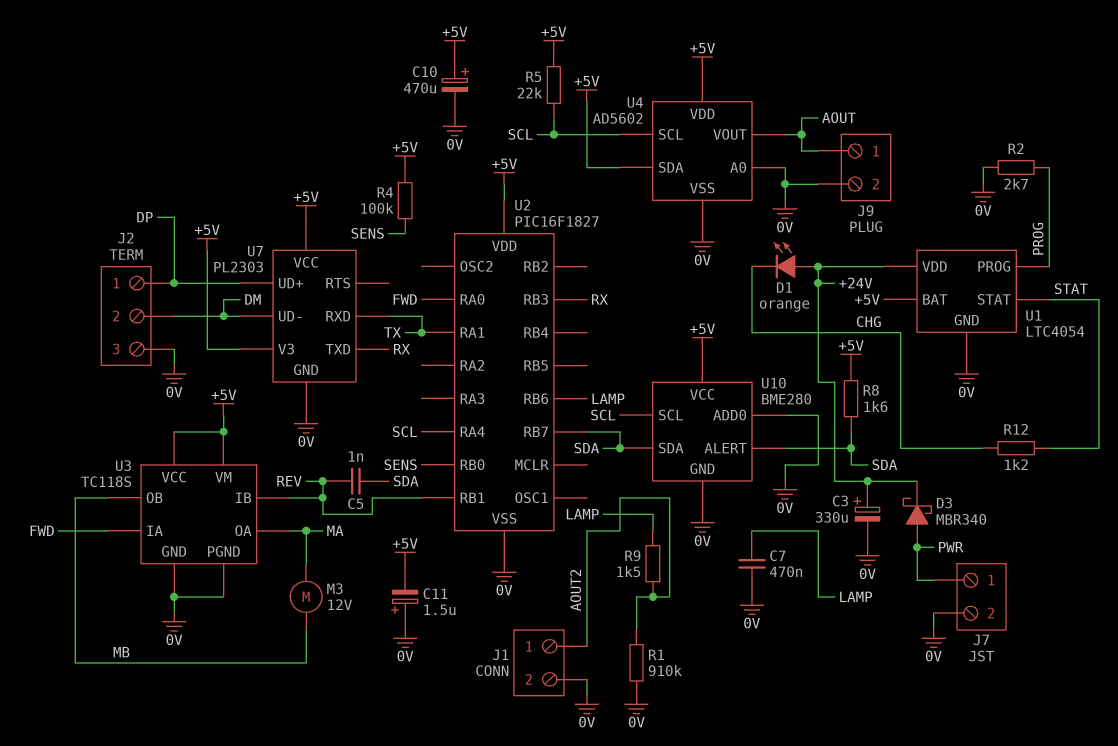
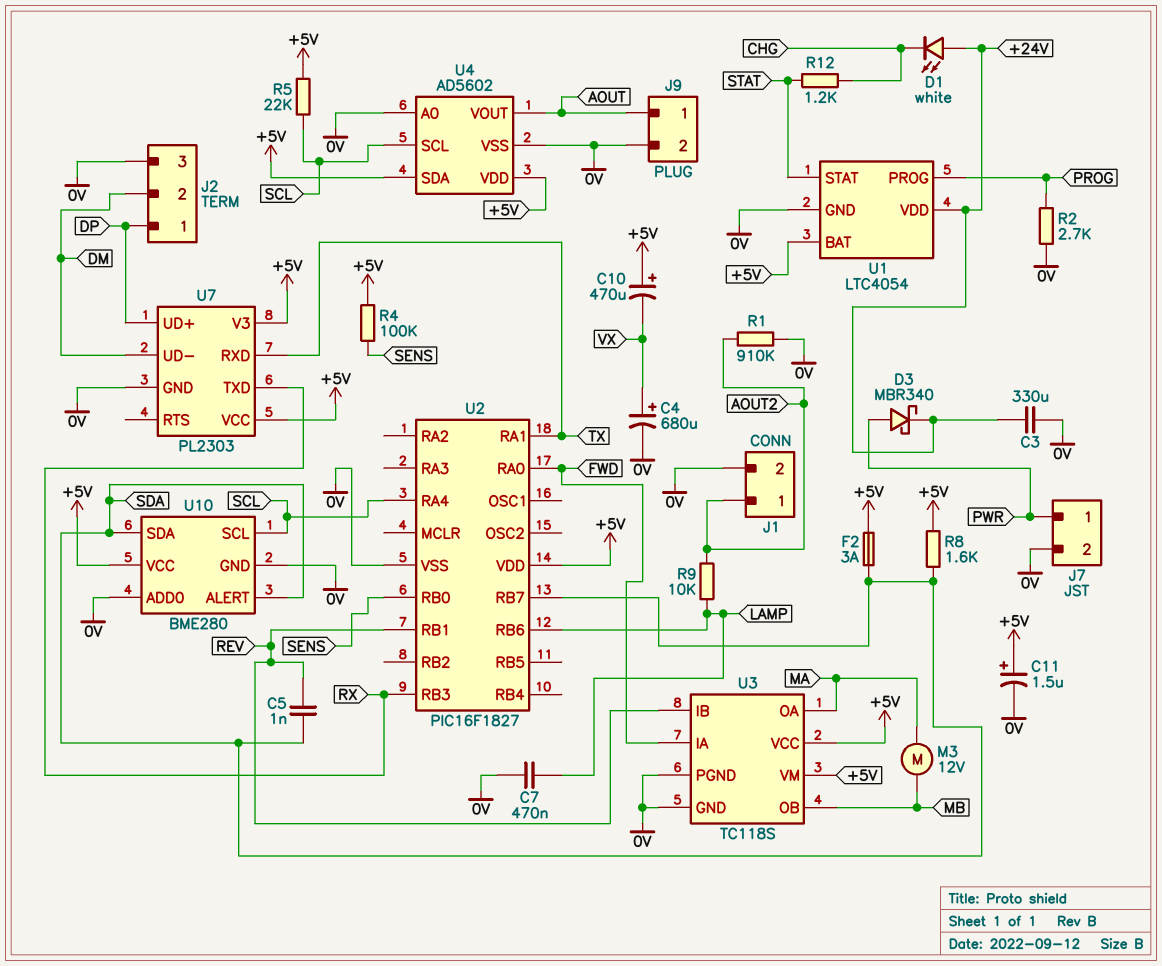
C3: 330uF (plus +24V, minus 0V) -> 330uF (+24V, 0V)
C4: none -> 680uF (plus VX, minus 0V)
C10: 470uF (plus +5V, minus 0V) -> 470uF (plus +5V, minus VX)
C11: 1.5uF (plus 0V, minus +5V) -> 1.5uF (plus +5V, minus 0V)
D1: LED orange (A +24V, K CHG) -> LED white (A +24V, K CHG)
F2: none -> 3A (+5V, SDA)
R9: 1.5k (AOUT2, LAMP) -> 10k (AOUT2, LAMP)

